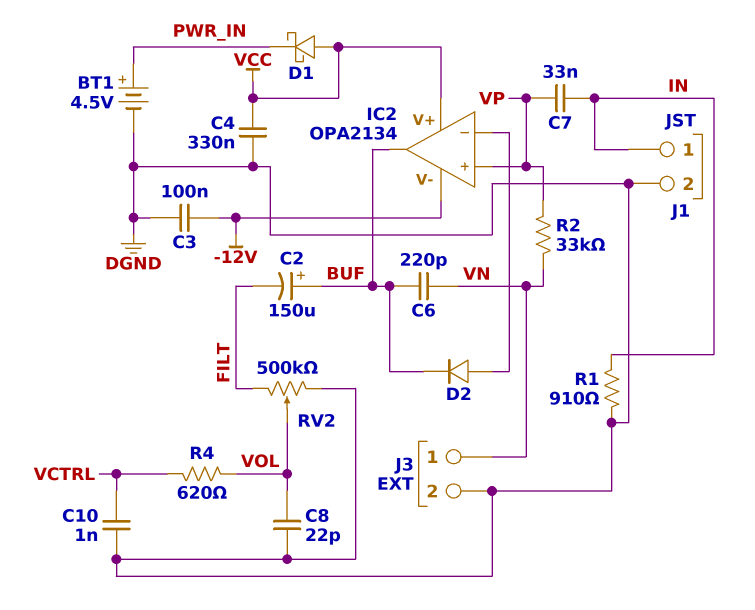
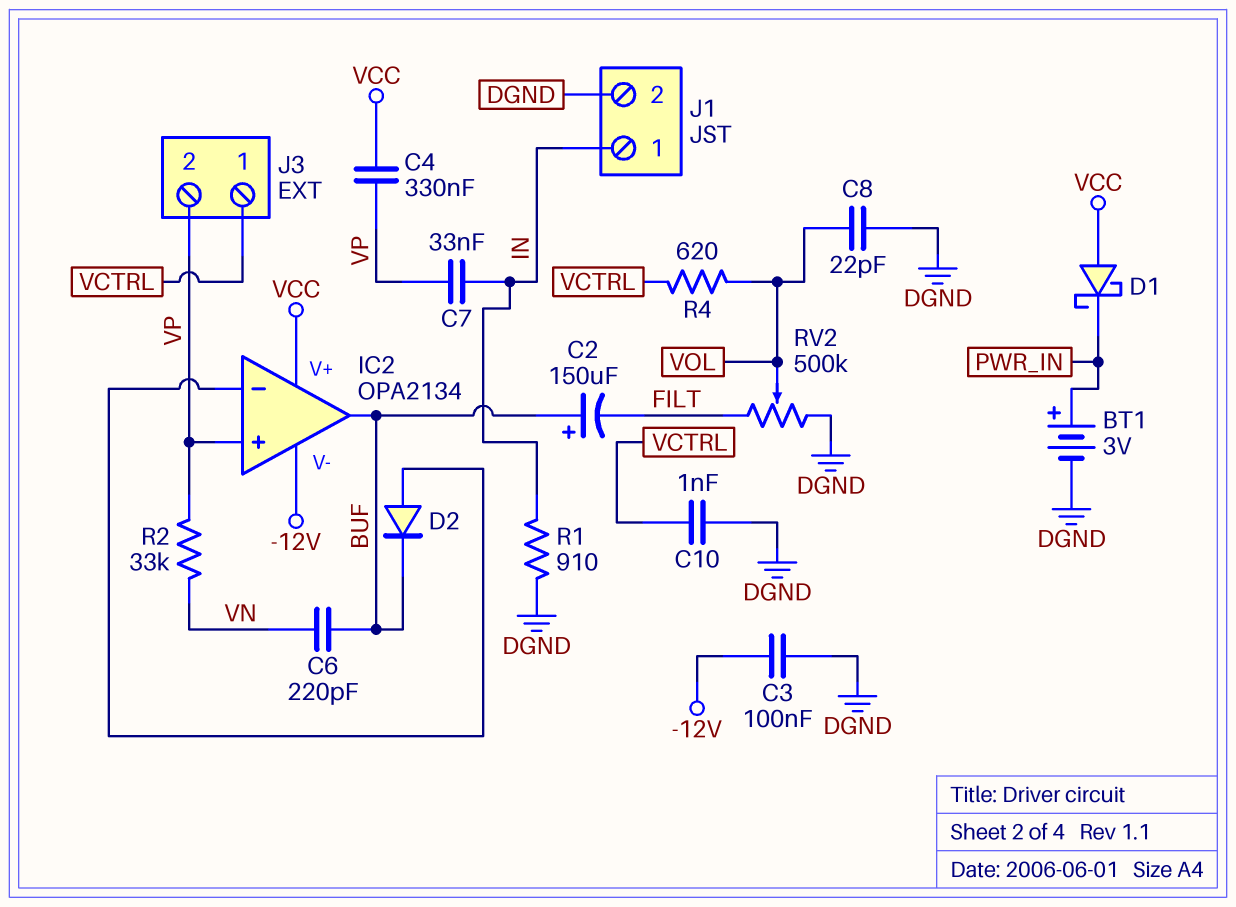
BT1: 4.5V (plus PWR_IN, minus DGND) -> 3V (plus PWR_IN, minus DGND)
C4: 330nF (DGND, VCC) -> 330nF (VCC, VP)
J3 pin 1: VN -> VCTRL
J3 pin 2: DGND -> VP

